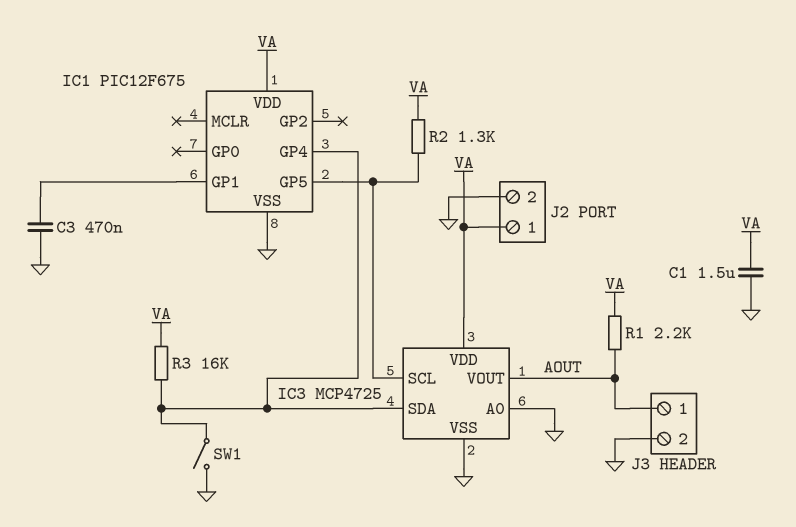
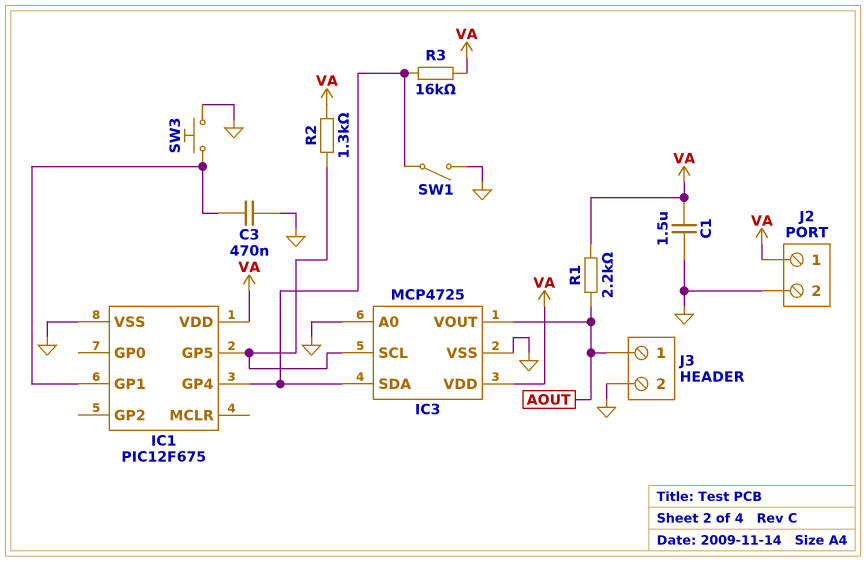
SW3: none -> button (GND, IC1/GP1)

